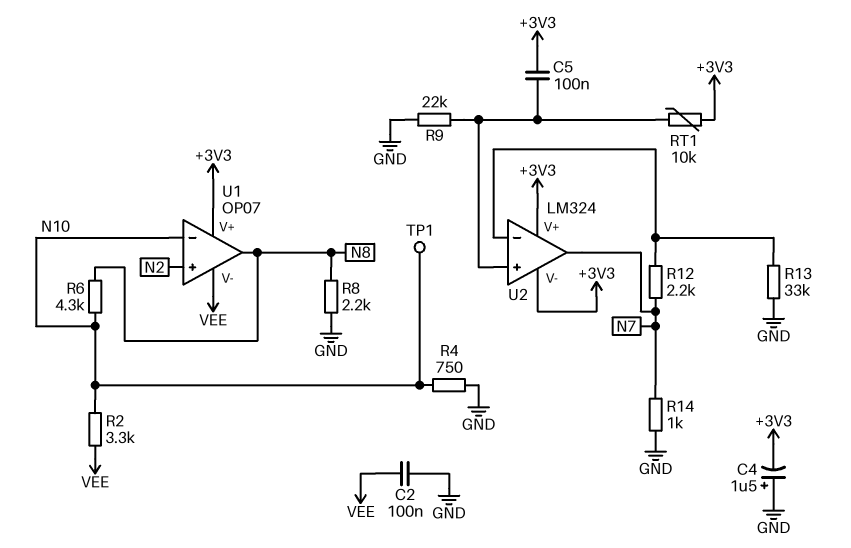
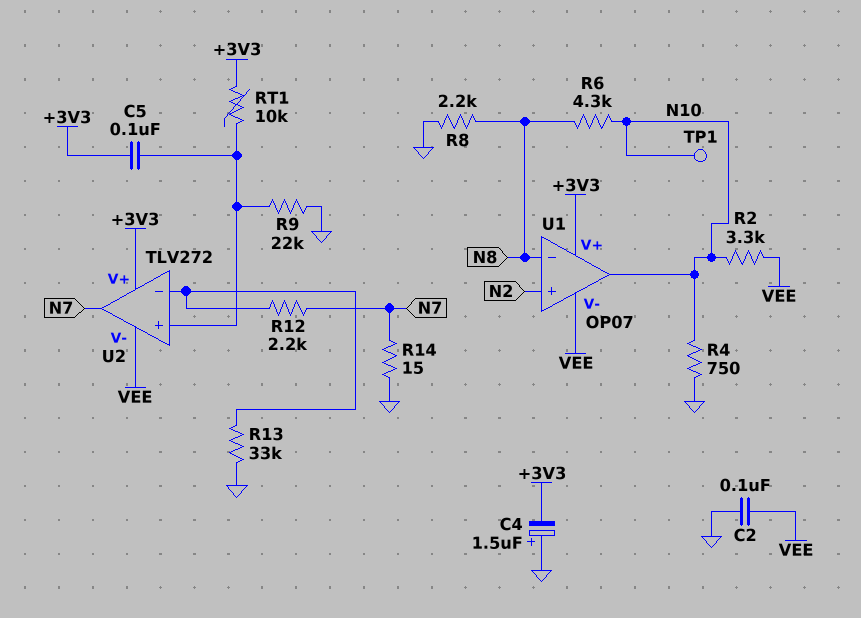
R14: 1k (GND, N7) -> 15 (GND, N7)
U1 pin in-: N10 -> N8
U1 pin out: N8 -> N10
U2: LM324 -> TLV272
U2 pin V-: +3V3 -> VEE

